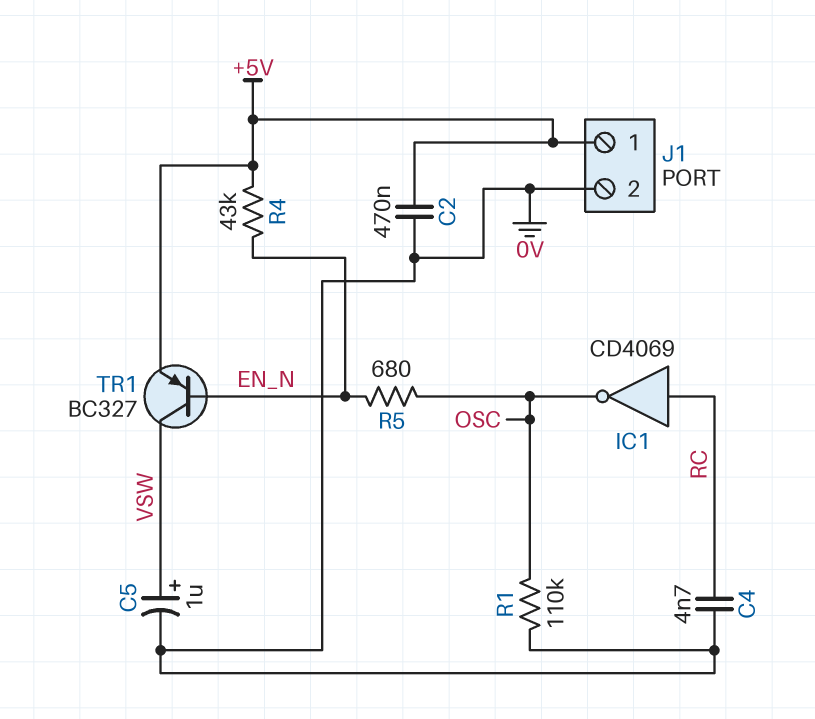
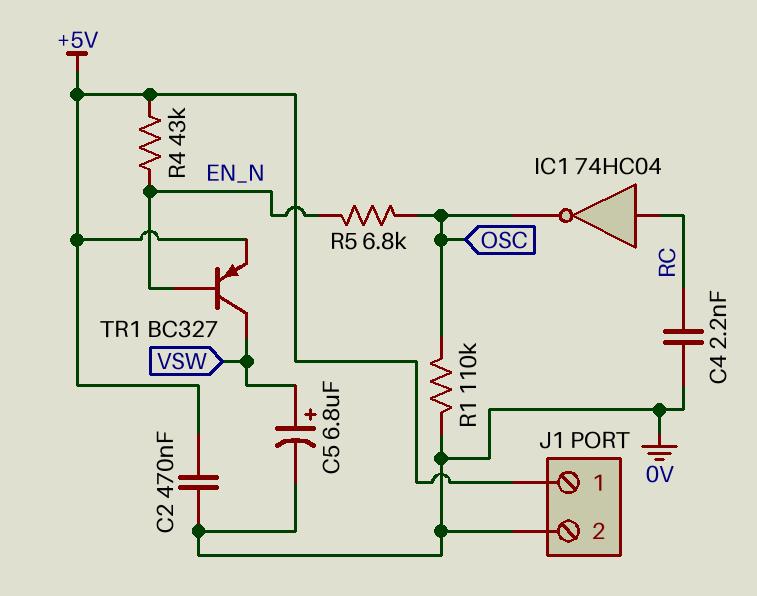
C4: 4.7nF (0V, RC) -> 2.2nF (0V, RC)
C5: 1uF (plus VSW, minus 0V) -> 6.8uF (plus VSW, minus 0V)
IC1: NOT CD4069 (in RC, out OSC) -> NOT 74HC04 (in RC, out OSC)
R5: 680 (EN_N, OSC) -> 6.8k (EN_N, OSC)

